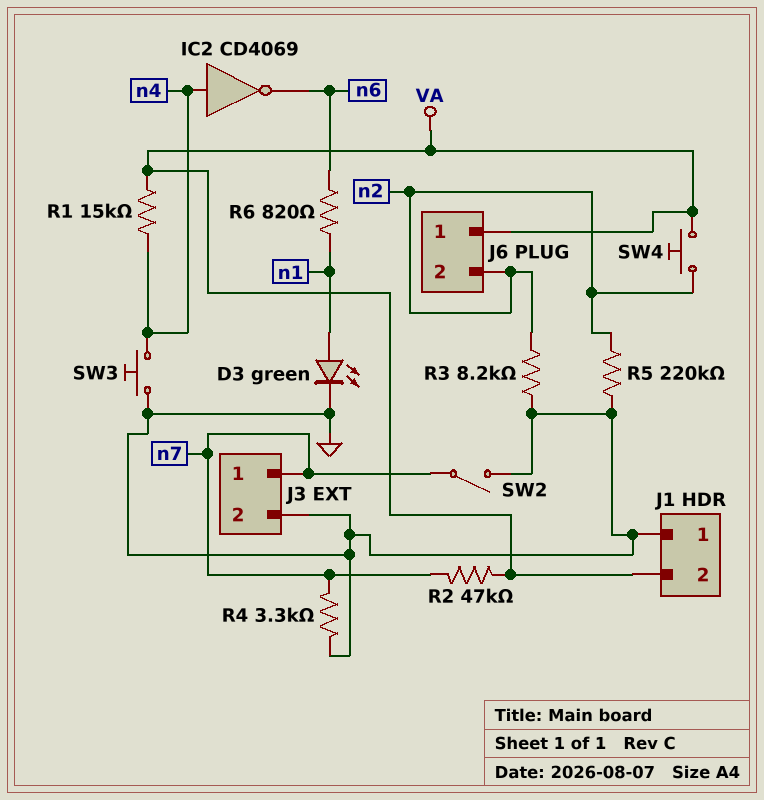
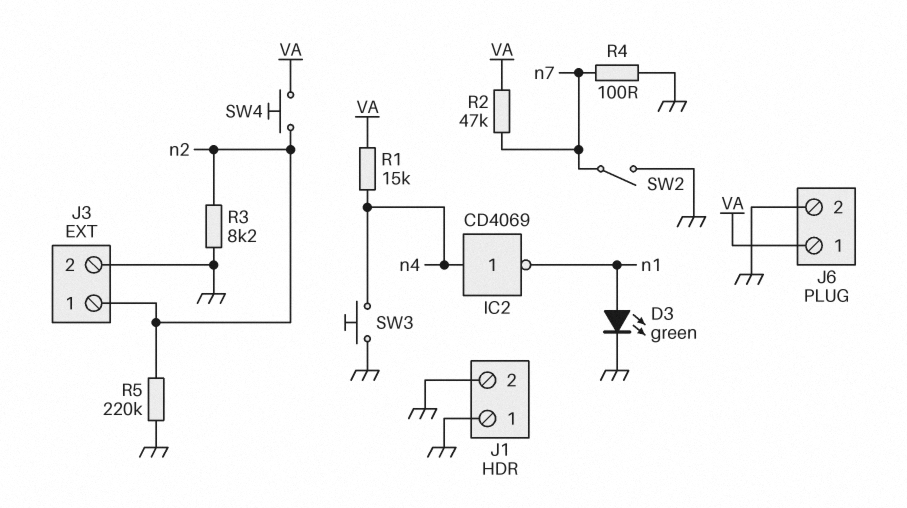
IC2: NOT CD4069 (in n4, out n6) -> NOT CD4069 (in n4, out n1)
J1 pin 2: VA -> GND
J3 pin 1: n7 -> n2
J6 pin 2: n2 -> GND
R4: 3.3k (GND, n7) -> 100 (GND, n7)
R6: 820 (n1, n6) -> none

